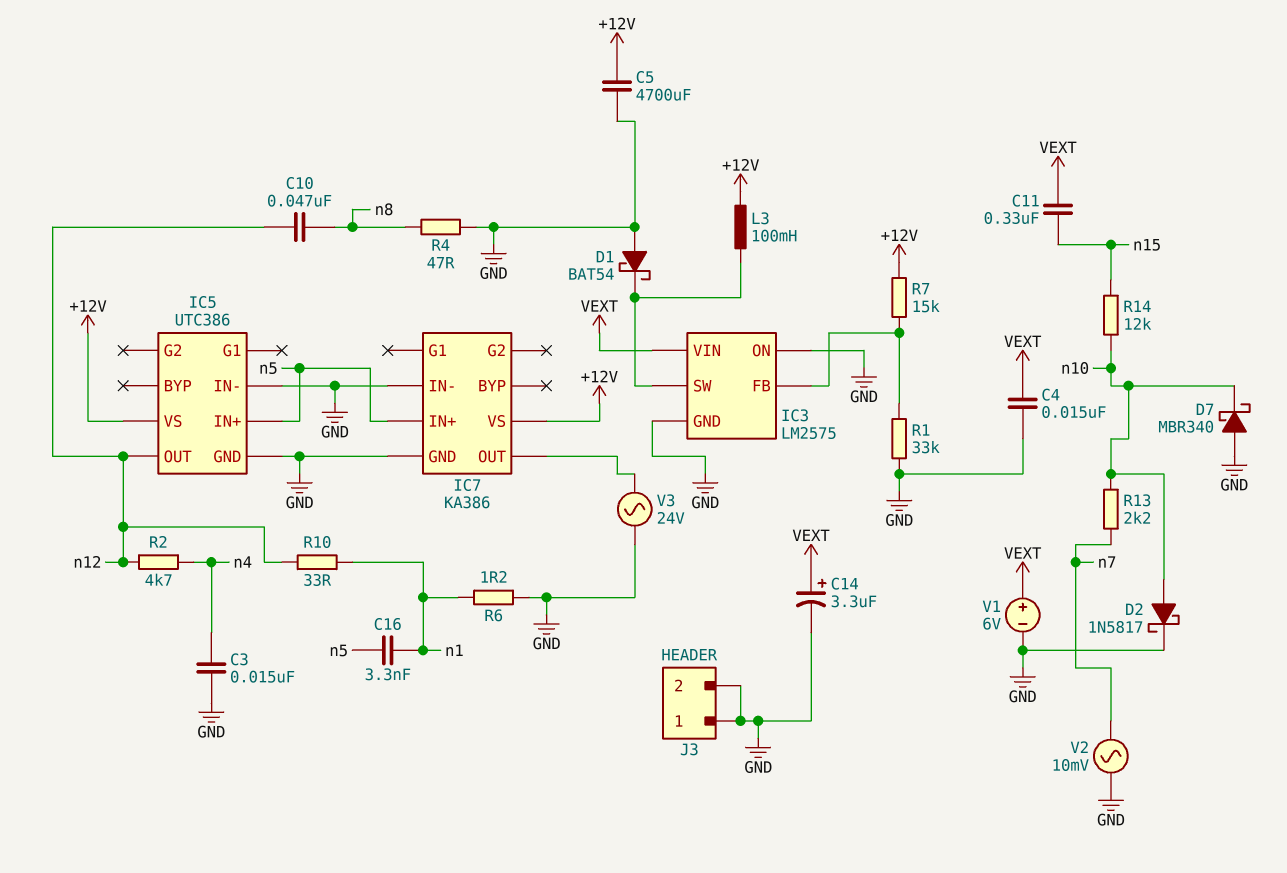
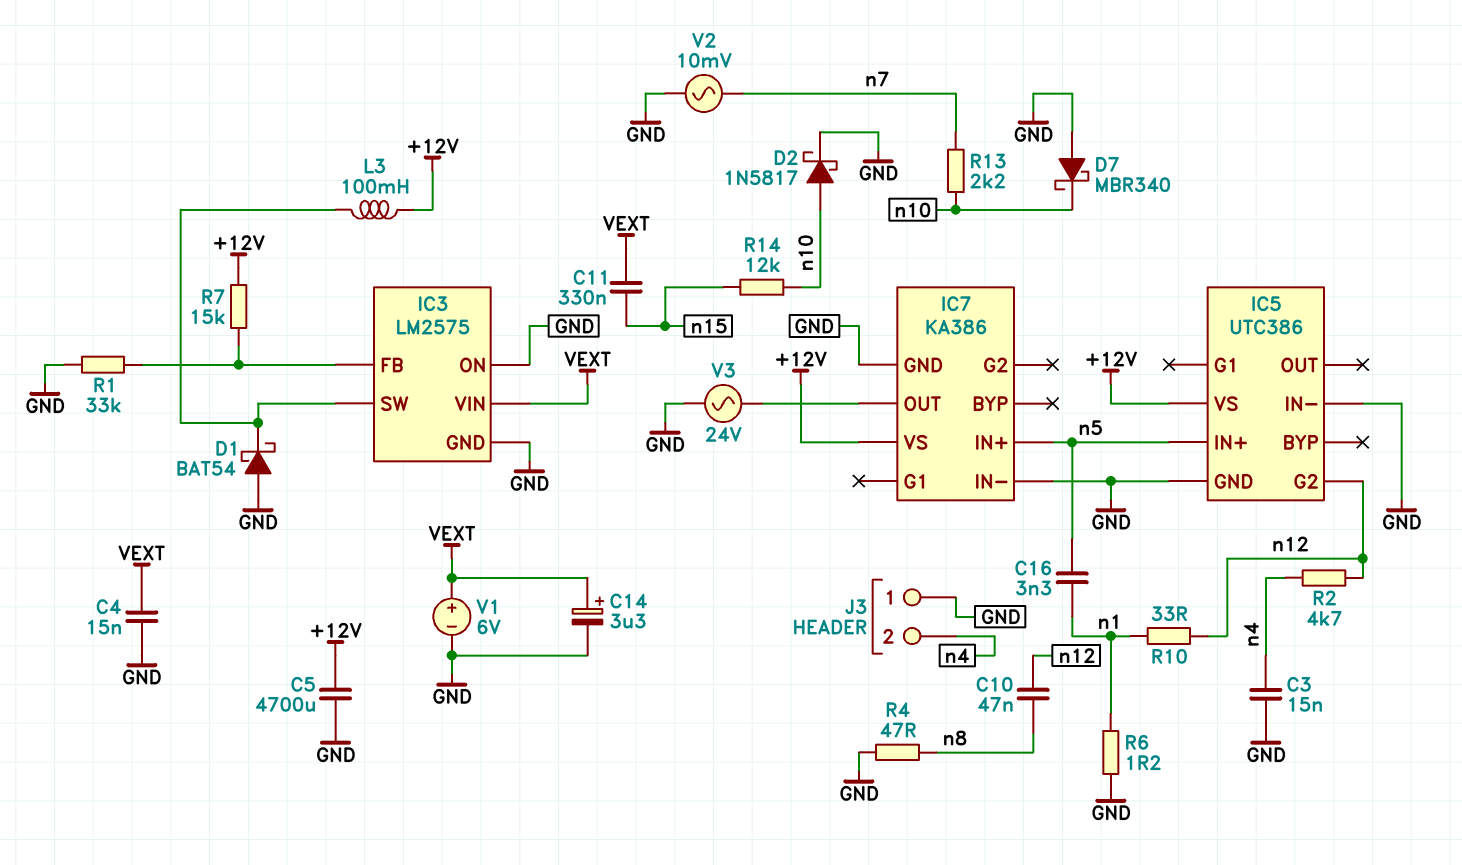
IC5 pin G2: none -> n12
IC5 pin OUT: n12 -> none
J3 pin 2: GND -> n4

